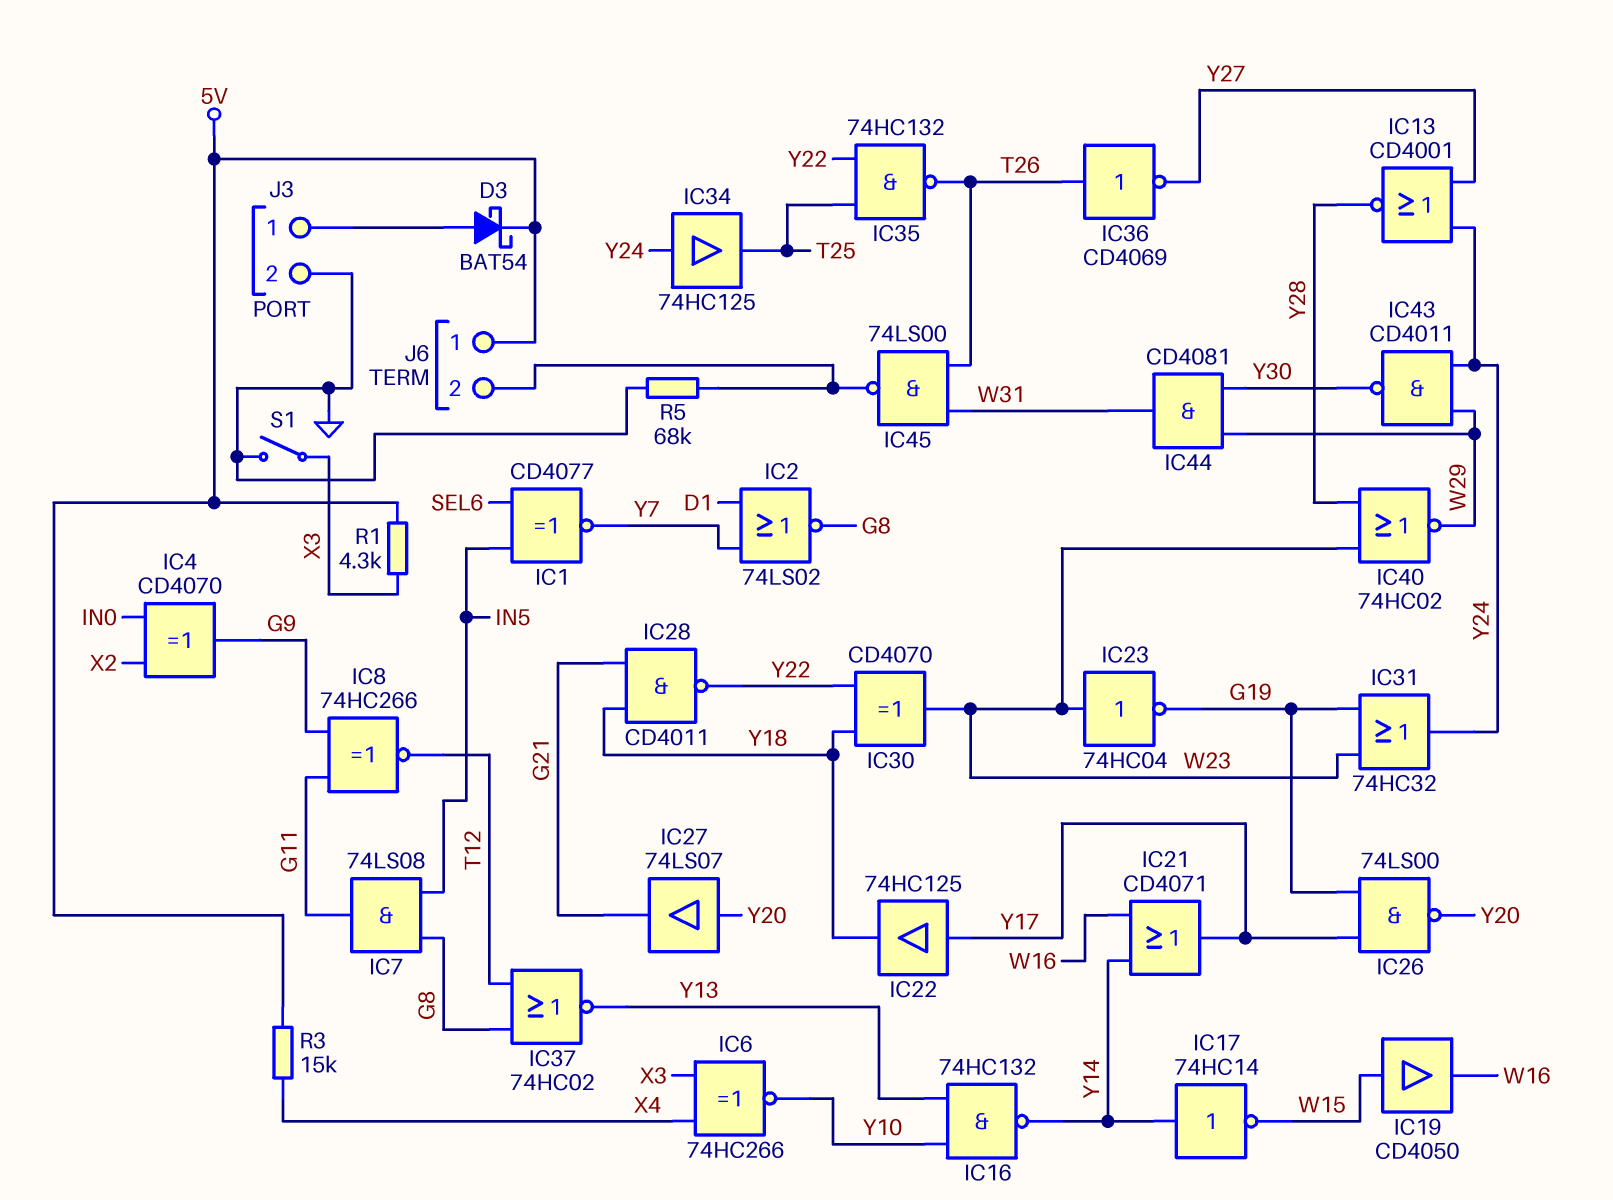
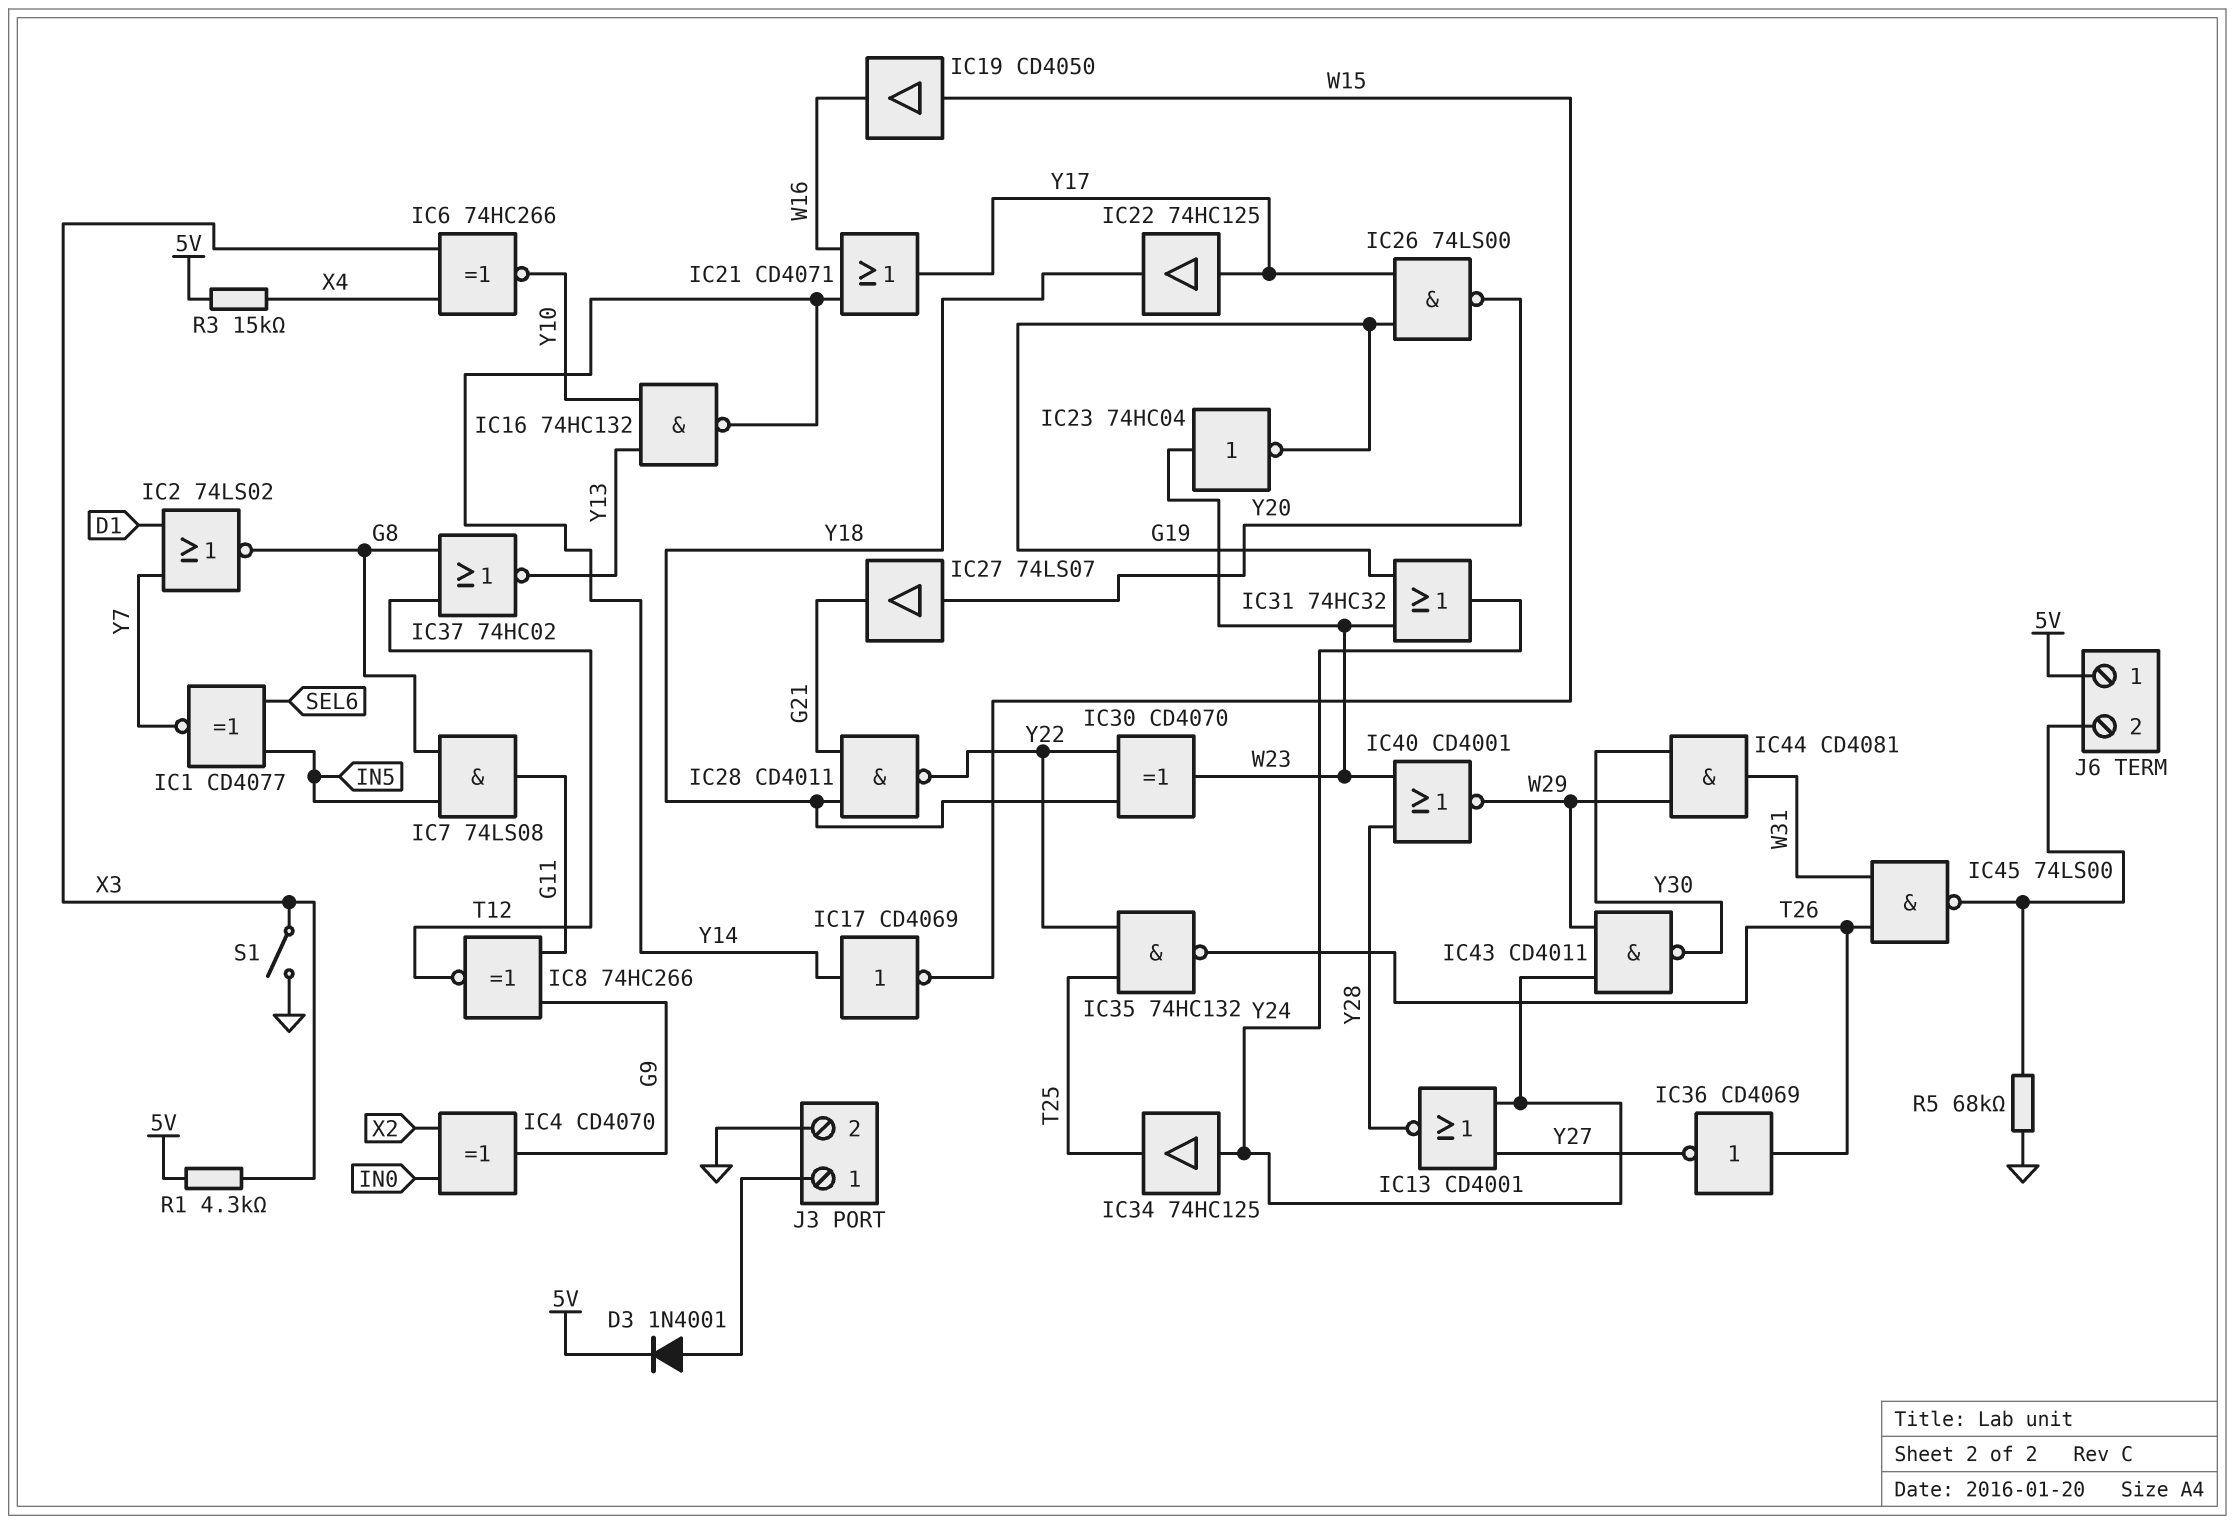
D3: schottky BAT54 (A J3/1, K 5V) -> diode 1N4001 (A J3/1, K 5V)
IC17: NOT 74HC14 (in Y14, out W15) -> NOT CD4069 (in Y14, out W15)
IC40: NOR 74HC02 (in W23, in Y28, out W29) -> NOR CD4001 (in W23, in Y28, out W29)

